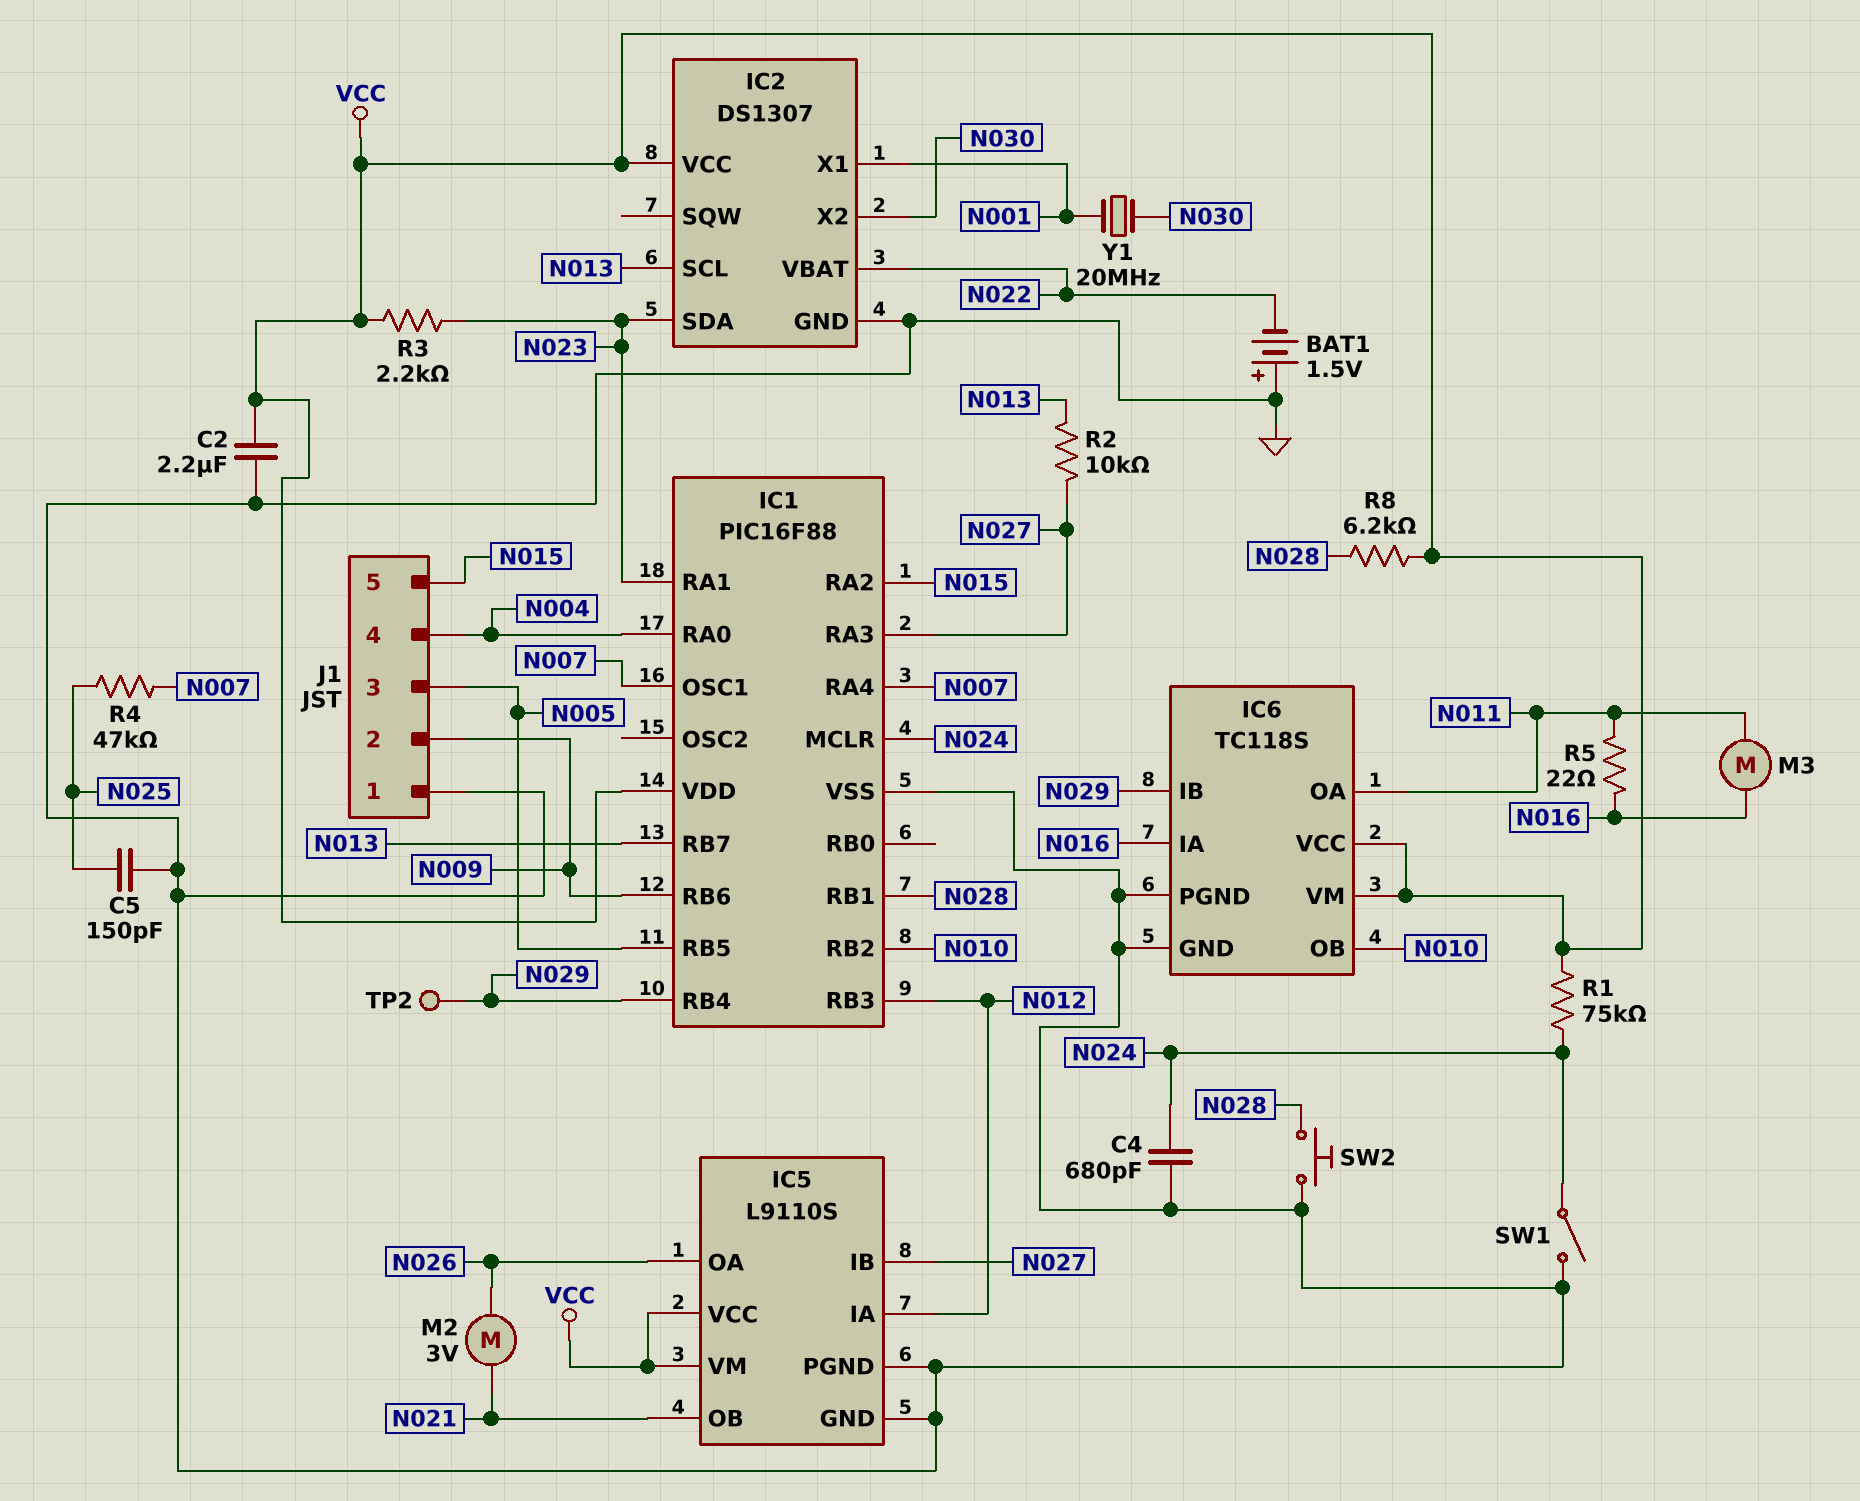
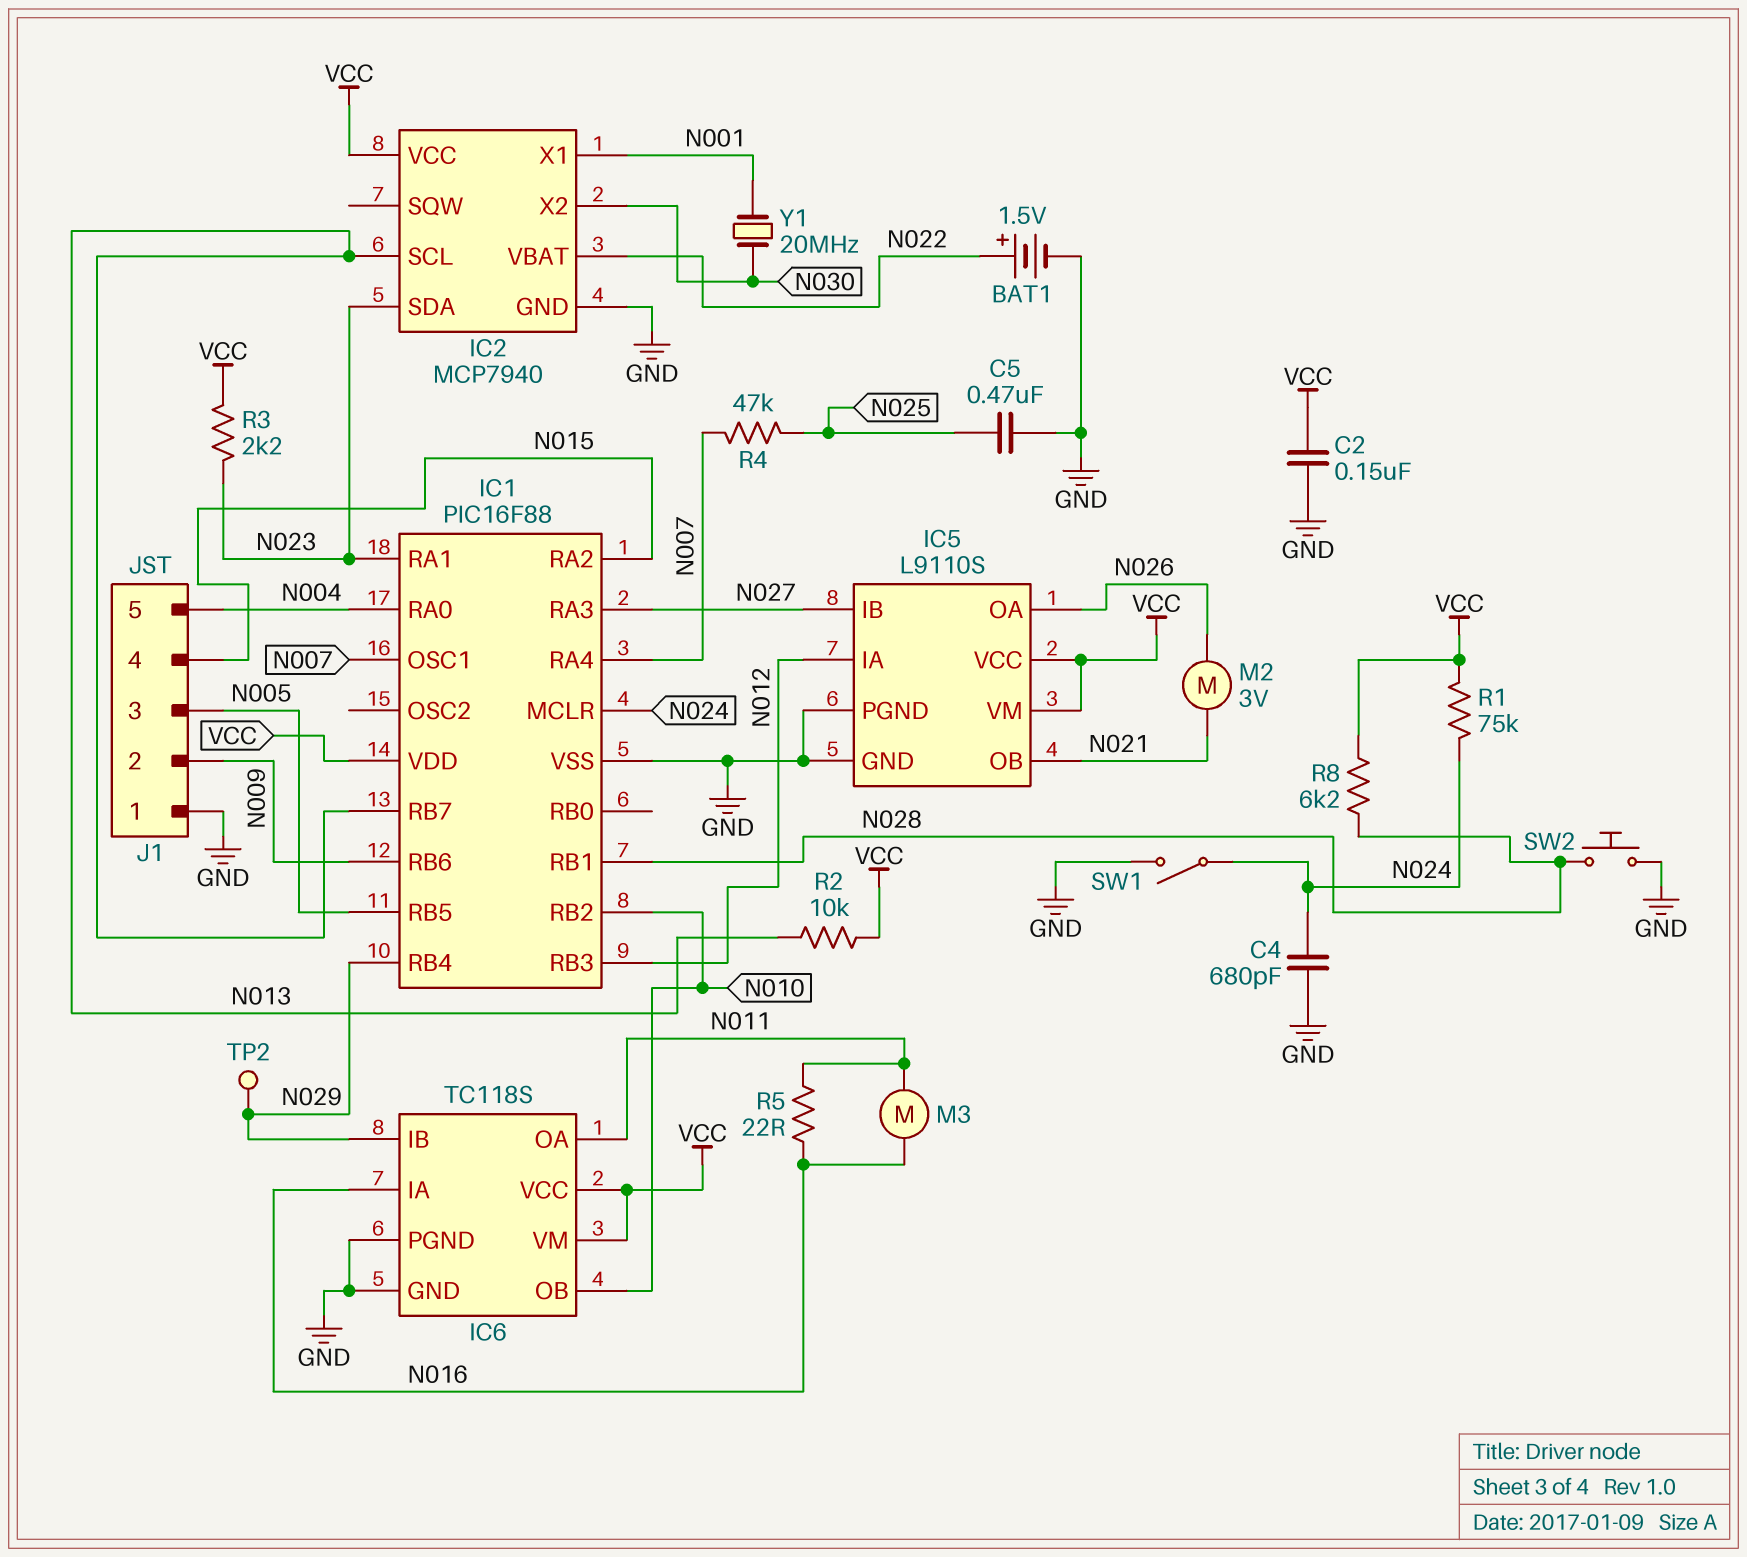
BAT1: 1.5V (plus GND, minus N022) -> 1.5V (plus N022, minus GND)
C2: 2.2uF (GND, VCC) -> 150nF (GND, VCC)
C5: 150pF (GND, N025) -> 470nF (GND, N025)
IC2: DS1307 -> MCP7940
J1 pin 4: N004 -> N015
J1 pin 5: N015 -> N004
R2: 10k (N013, N027) -> 10k (N013, VCC)

